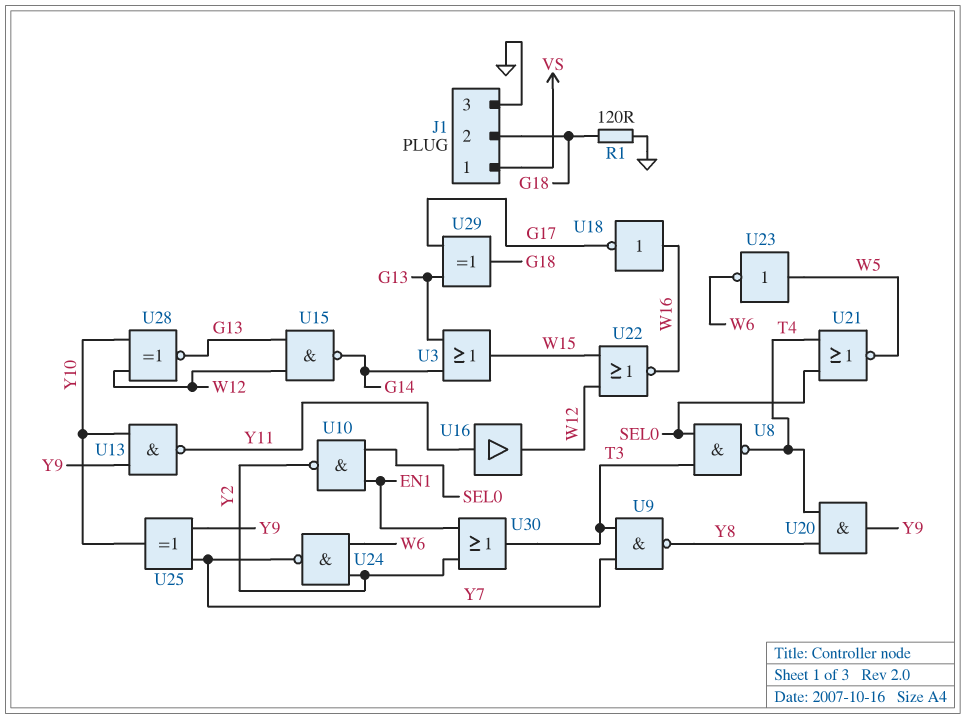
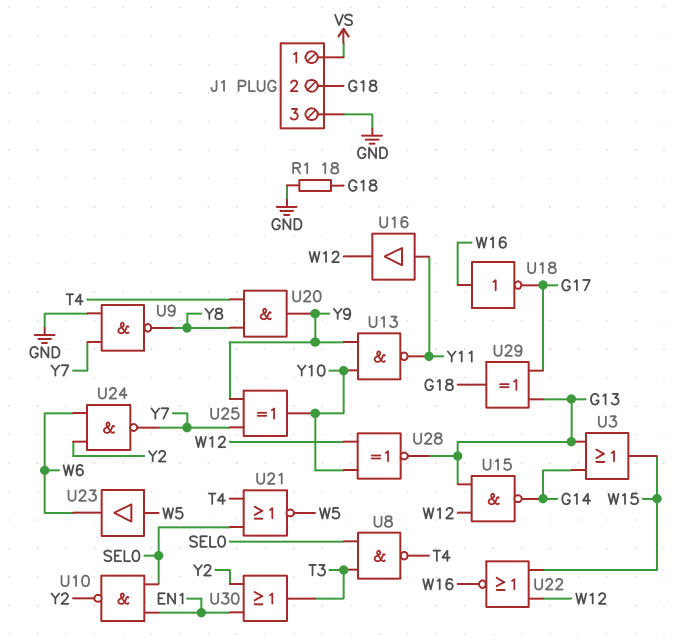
R1: 120 (G18, GND) -> 18 (G18, GND)
U9: NAND (in T3, in Y7, out Y8) -> NAND (in GND, in Y7, out Y8)
U23: NOT (in W5, out W6) -> buffer (in W5, out W6)

